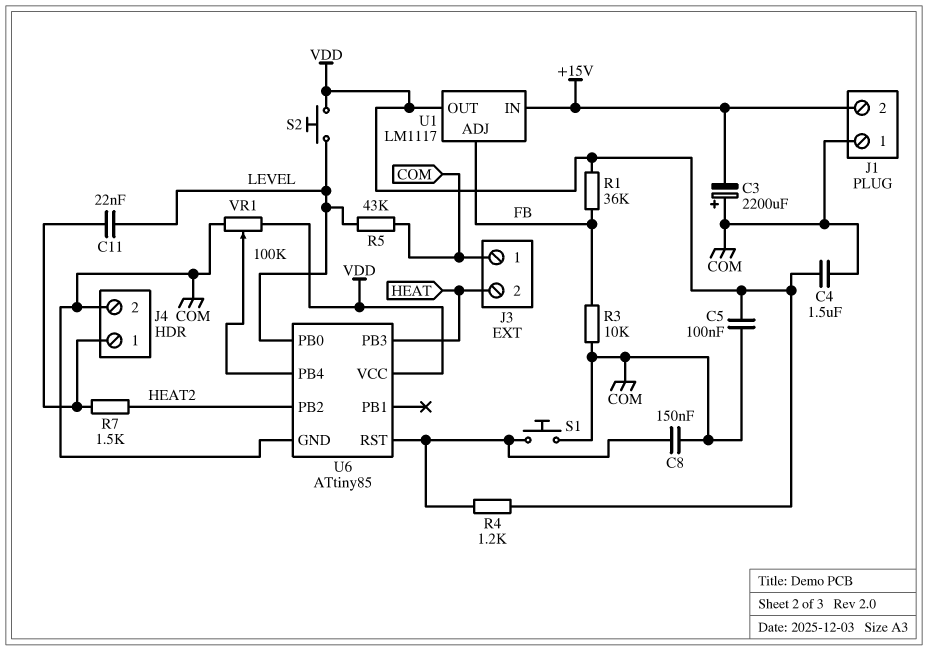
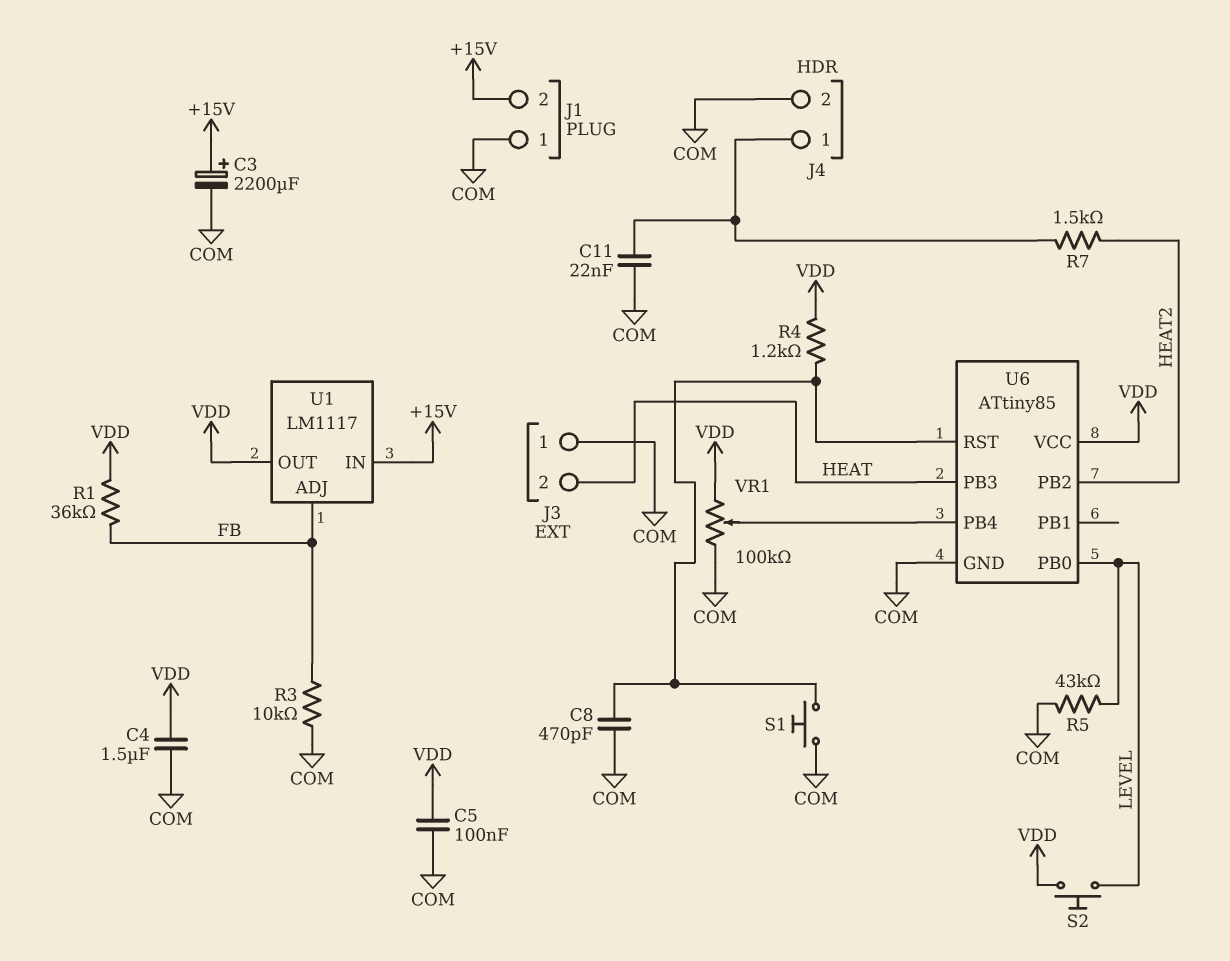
C3: 2200uF (plus COM, minus +15V) -> 2200uF (plus +15V, minus COM)
C8: 150nF (COM, U6/RST) -> 470pF (COM, U6/RST)
C11: 22nF (J4/1, LEVEL) -> 22nF (COM, J4/1)

